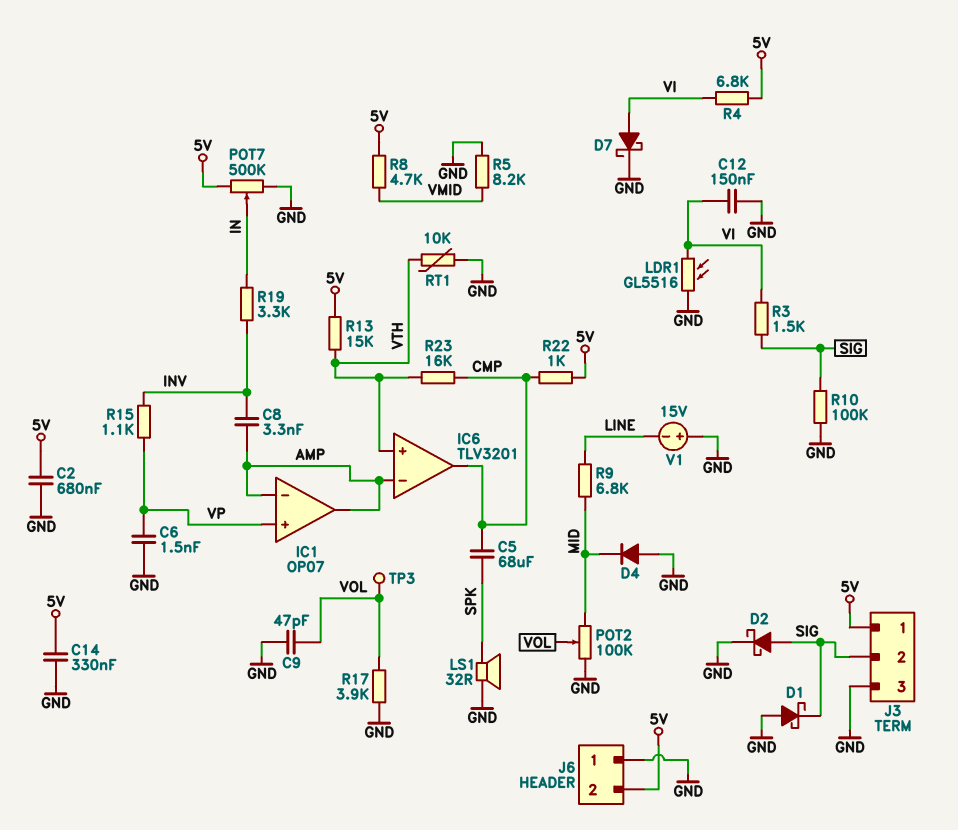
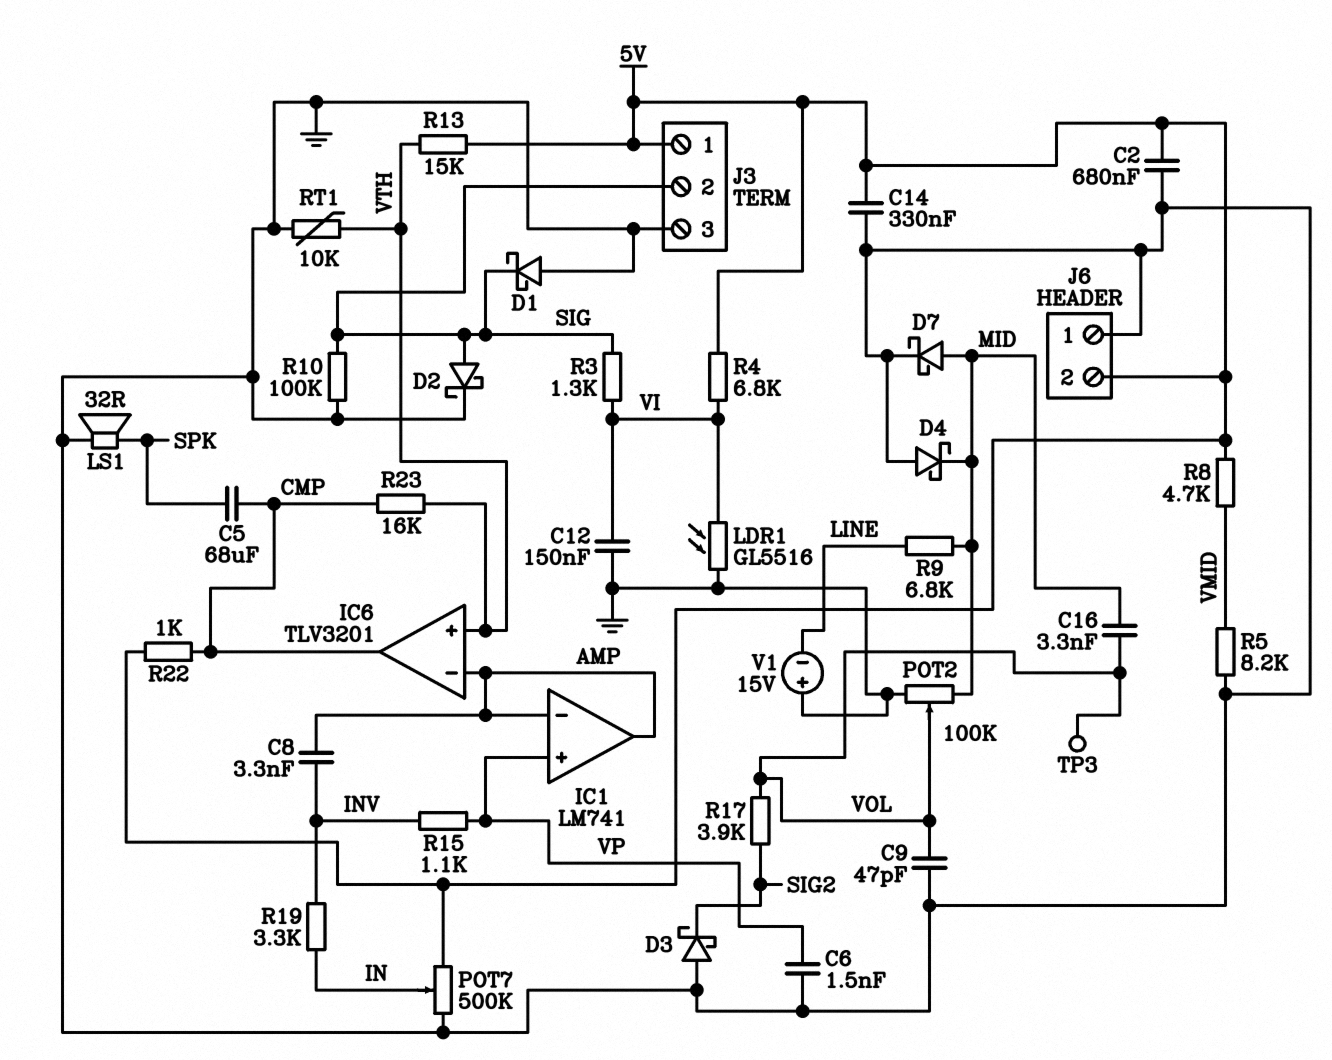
C16: none -> 3.3nF (MID, VOL)
D3: none -> schottky (A GND, K SIG2)
D4: diode (A GND, K MID) -> schottky (A GND, K MID)
D7: schottky (A VI, K GND) -> schottky (A MID, K GND)
IC1: OP07 -> LM741
R3: 1.5k (SIG, VI) -> 1.3k (SIG, VI)
R17: 3.9k (GND, VOL) -> 3.9k (SIG2, VOL)

